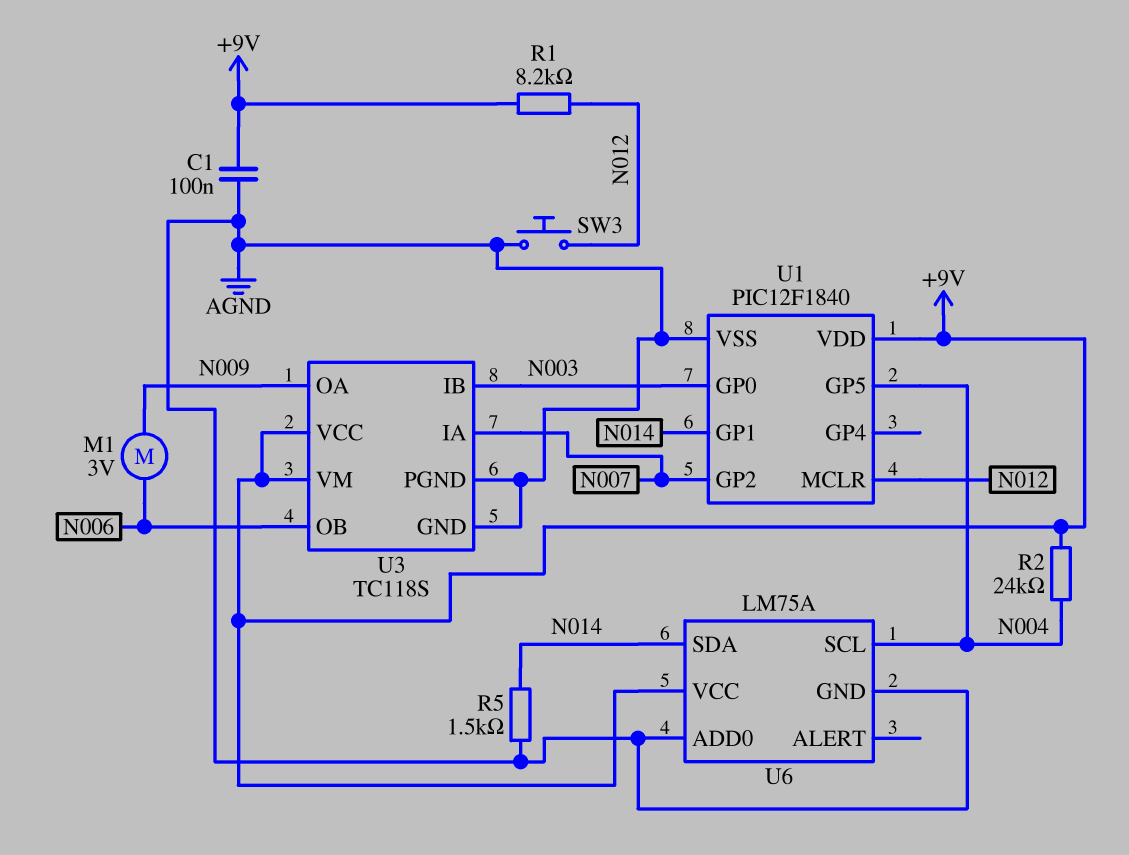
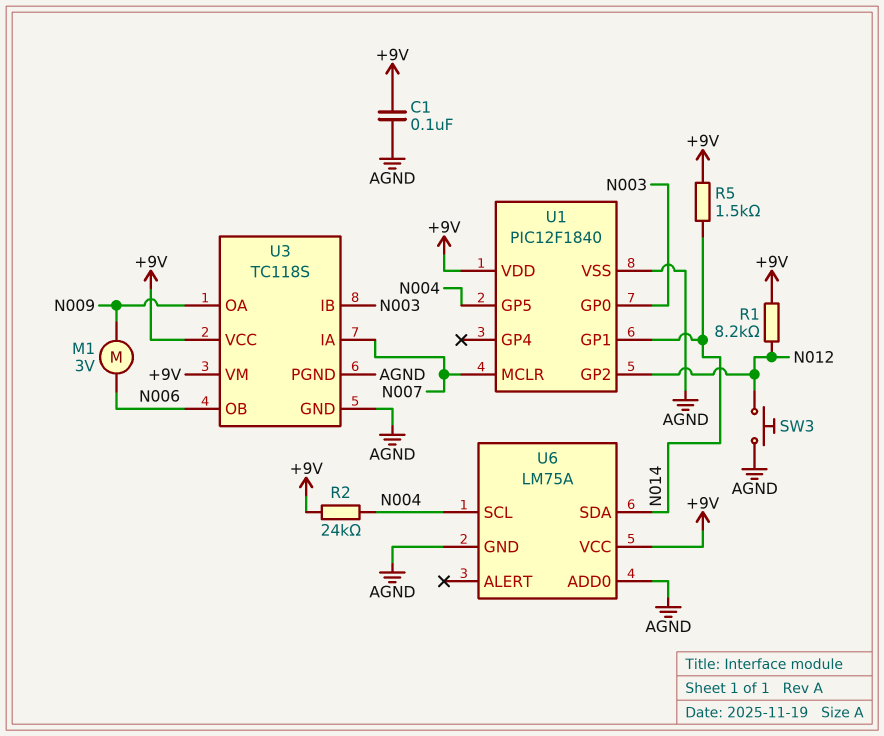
R5: 1.5k (AGND, N014) -> 1.5k (+9V, N014)
U1 pin GP2: N007 -> N012
U1 pin MCLR: N012 -> N007

